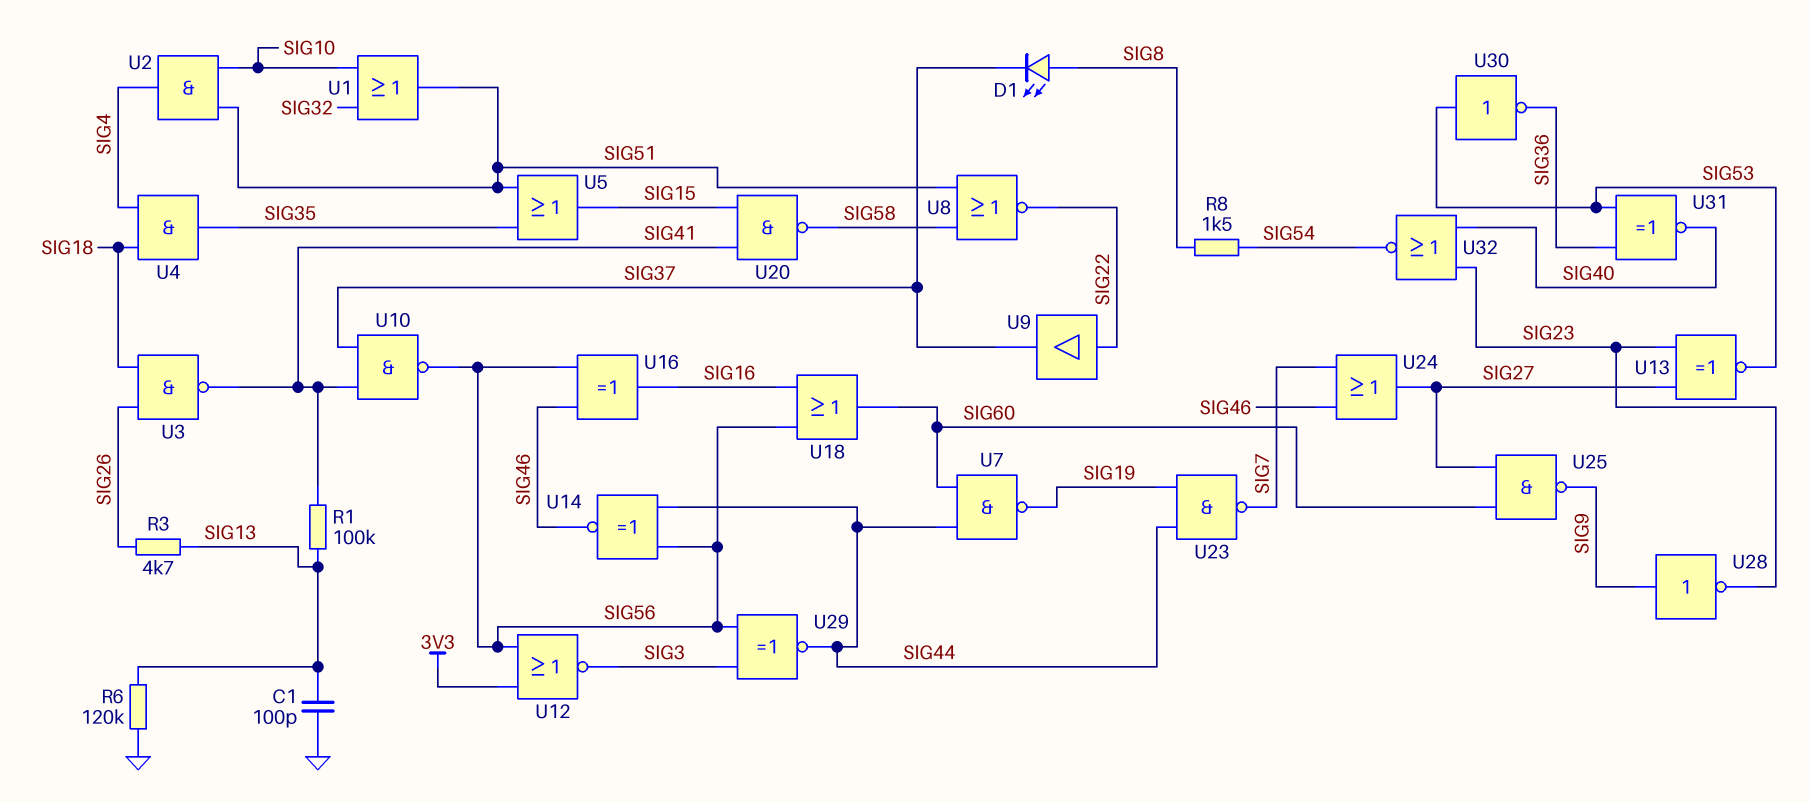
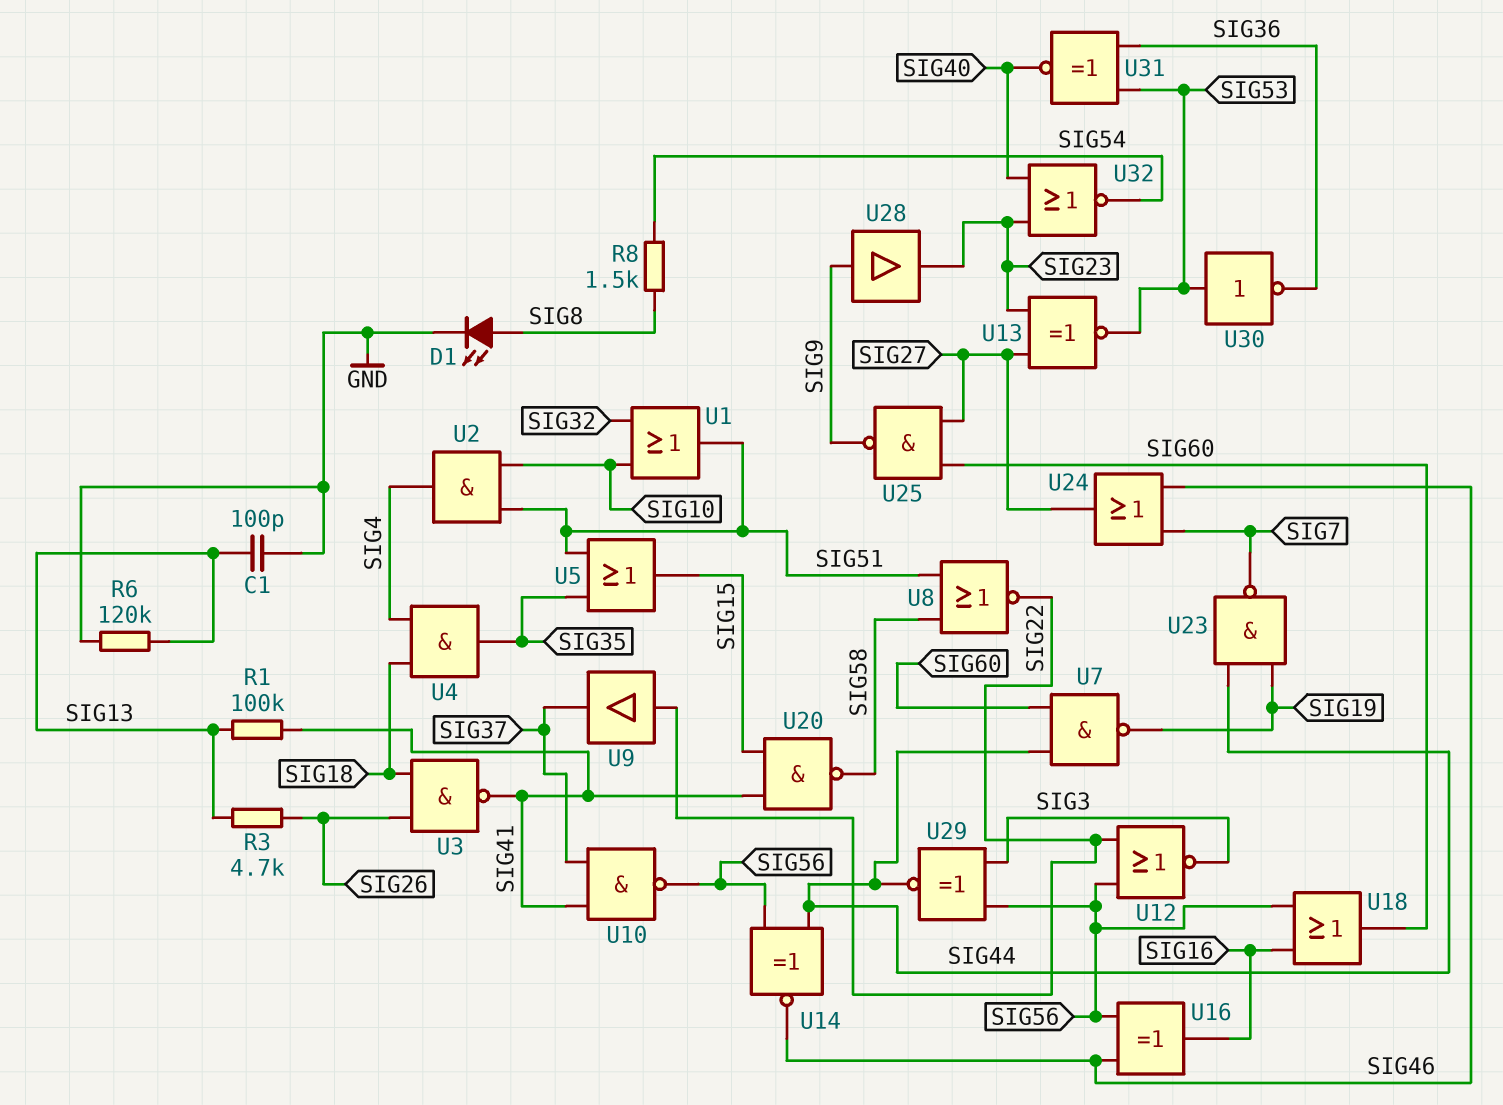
D1: LED (A SIG8, K SIG37) -> LED (A SIG8, K GND)
U12: NOR (in 3V3, in SIG56, out SIG3) -> NOR (in SIG22, in SIG56, out SIG3)
U28: NOT (in SIG9, out SIG23) -> buffer (in SIG9, out SIG23)

